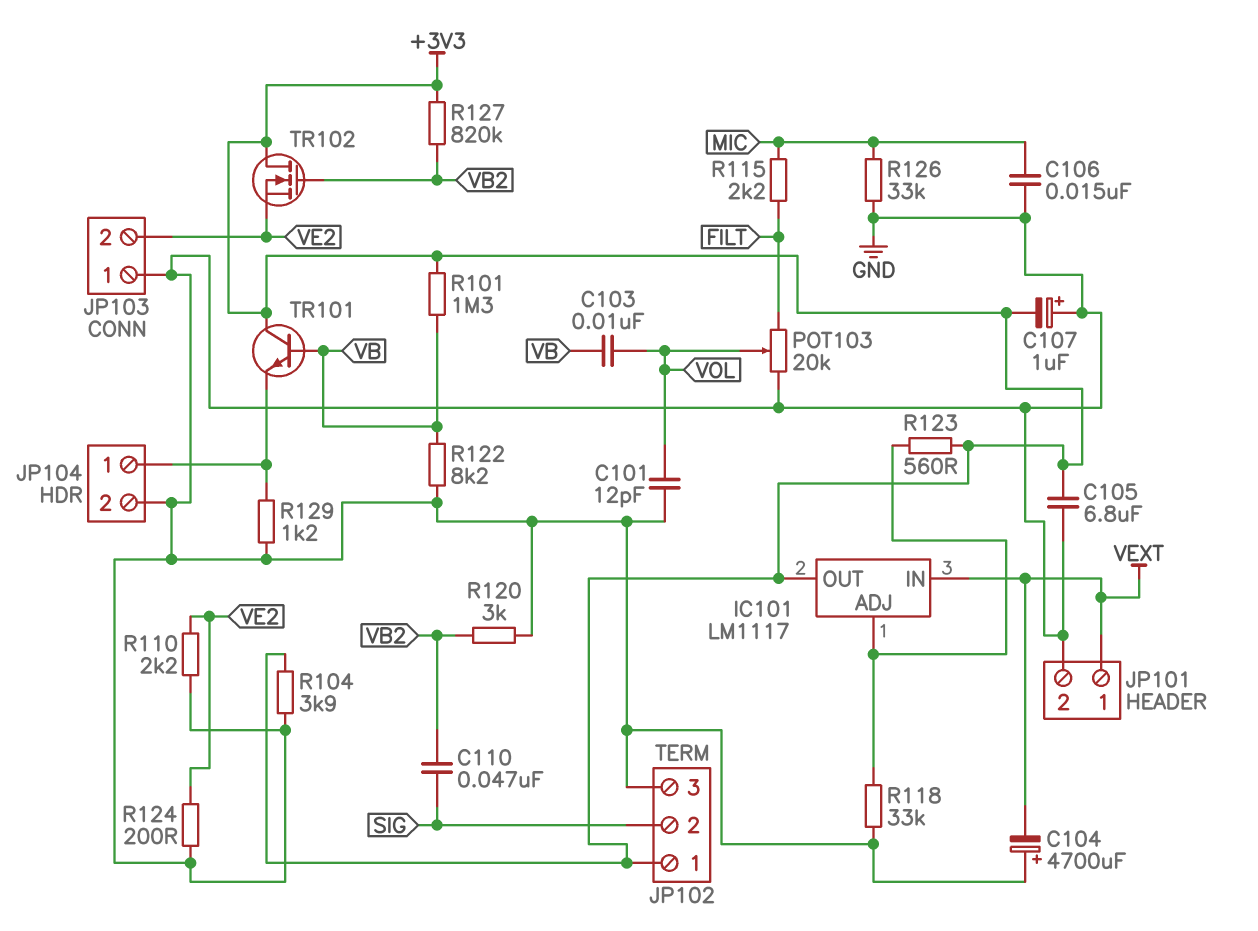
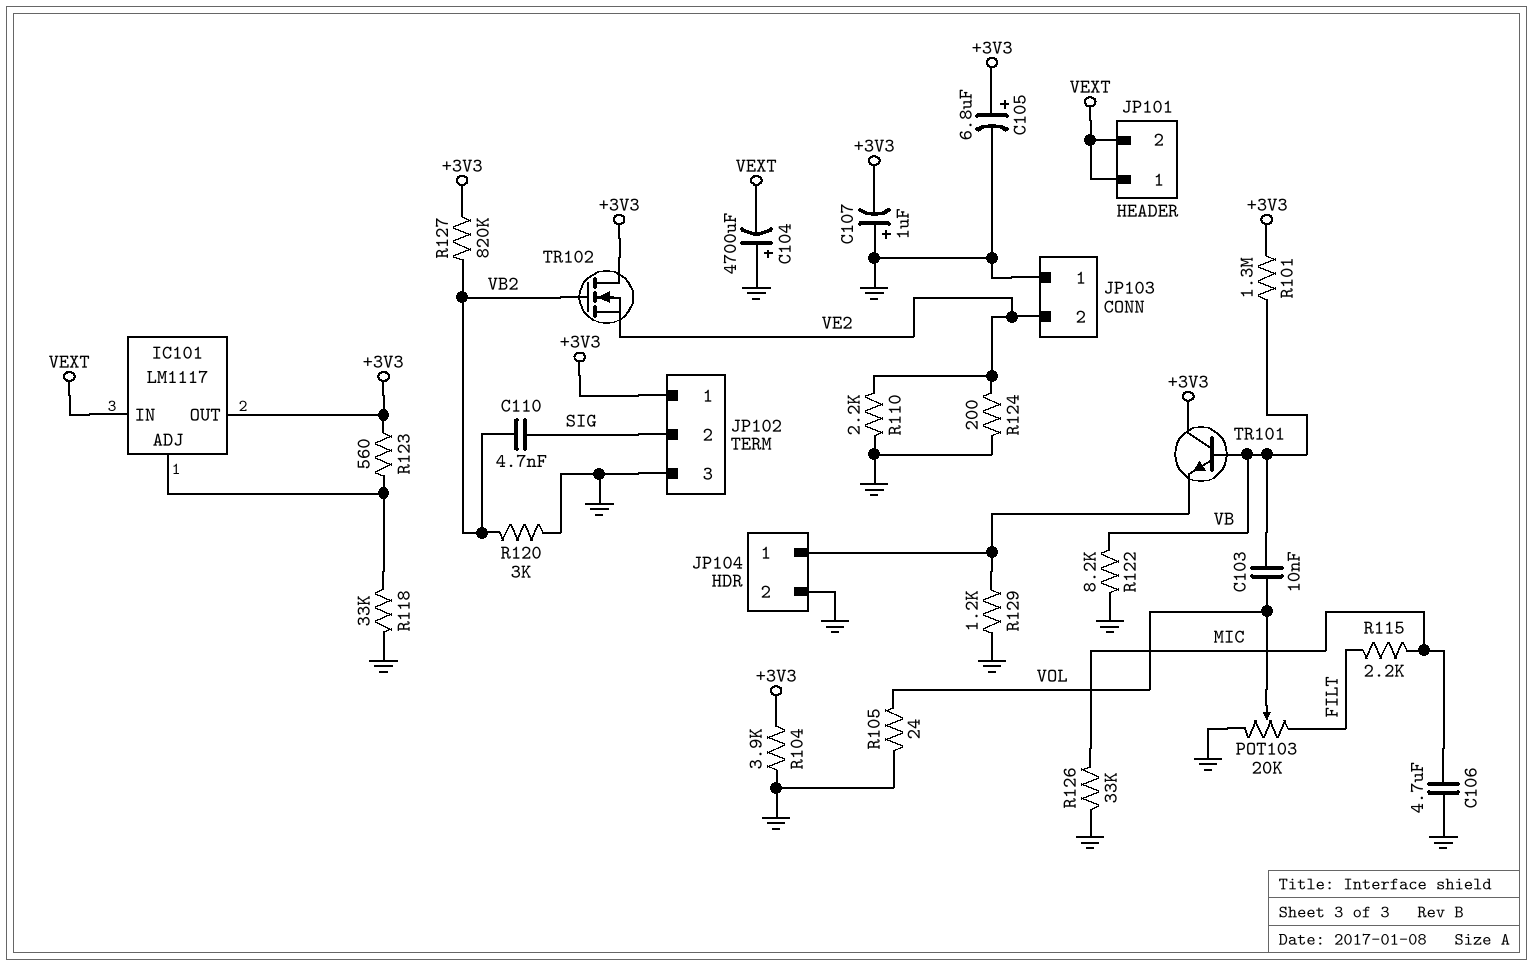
C101: 12pF (GND, VOL) -> none
C105: 6.8uF (+3V3, GND) -> 6.8uF (plus +3V3, minus GND)
C106: 15nF (GND, MIC) -> 4.7uF (GND, MIC)
C110: 47nF (SIG, VB2) -> 4.7nF (SIG, VB2)
JP101 pin 2: GND -> VEXT
R105: none -> 24 (GND, VOL)

